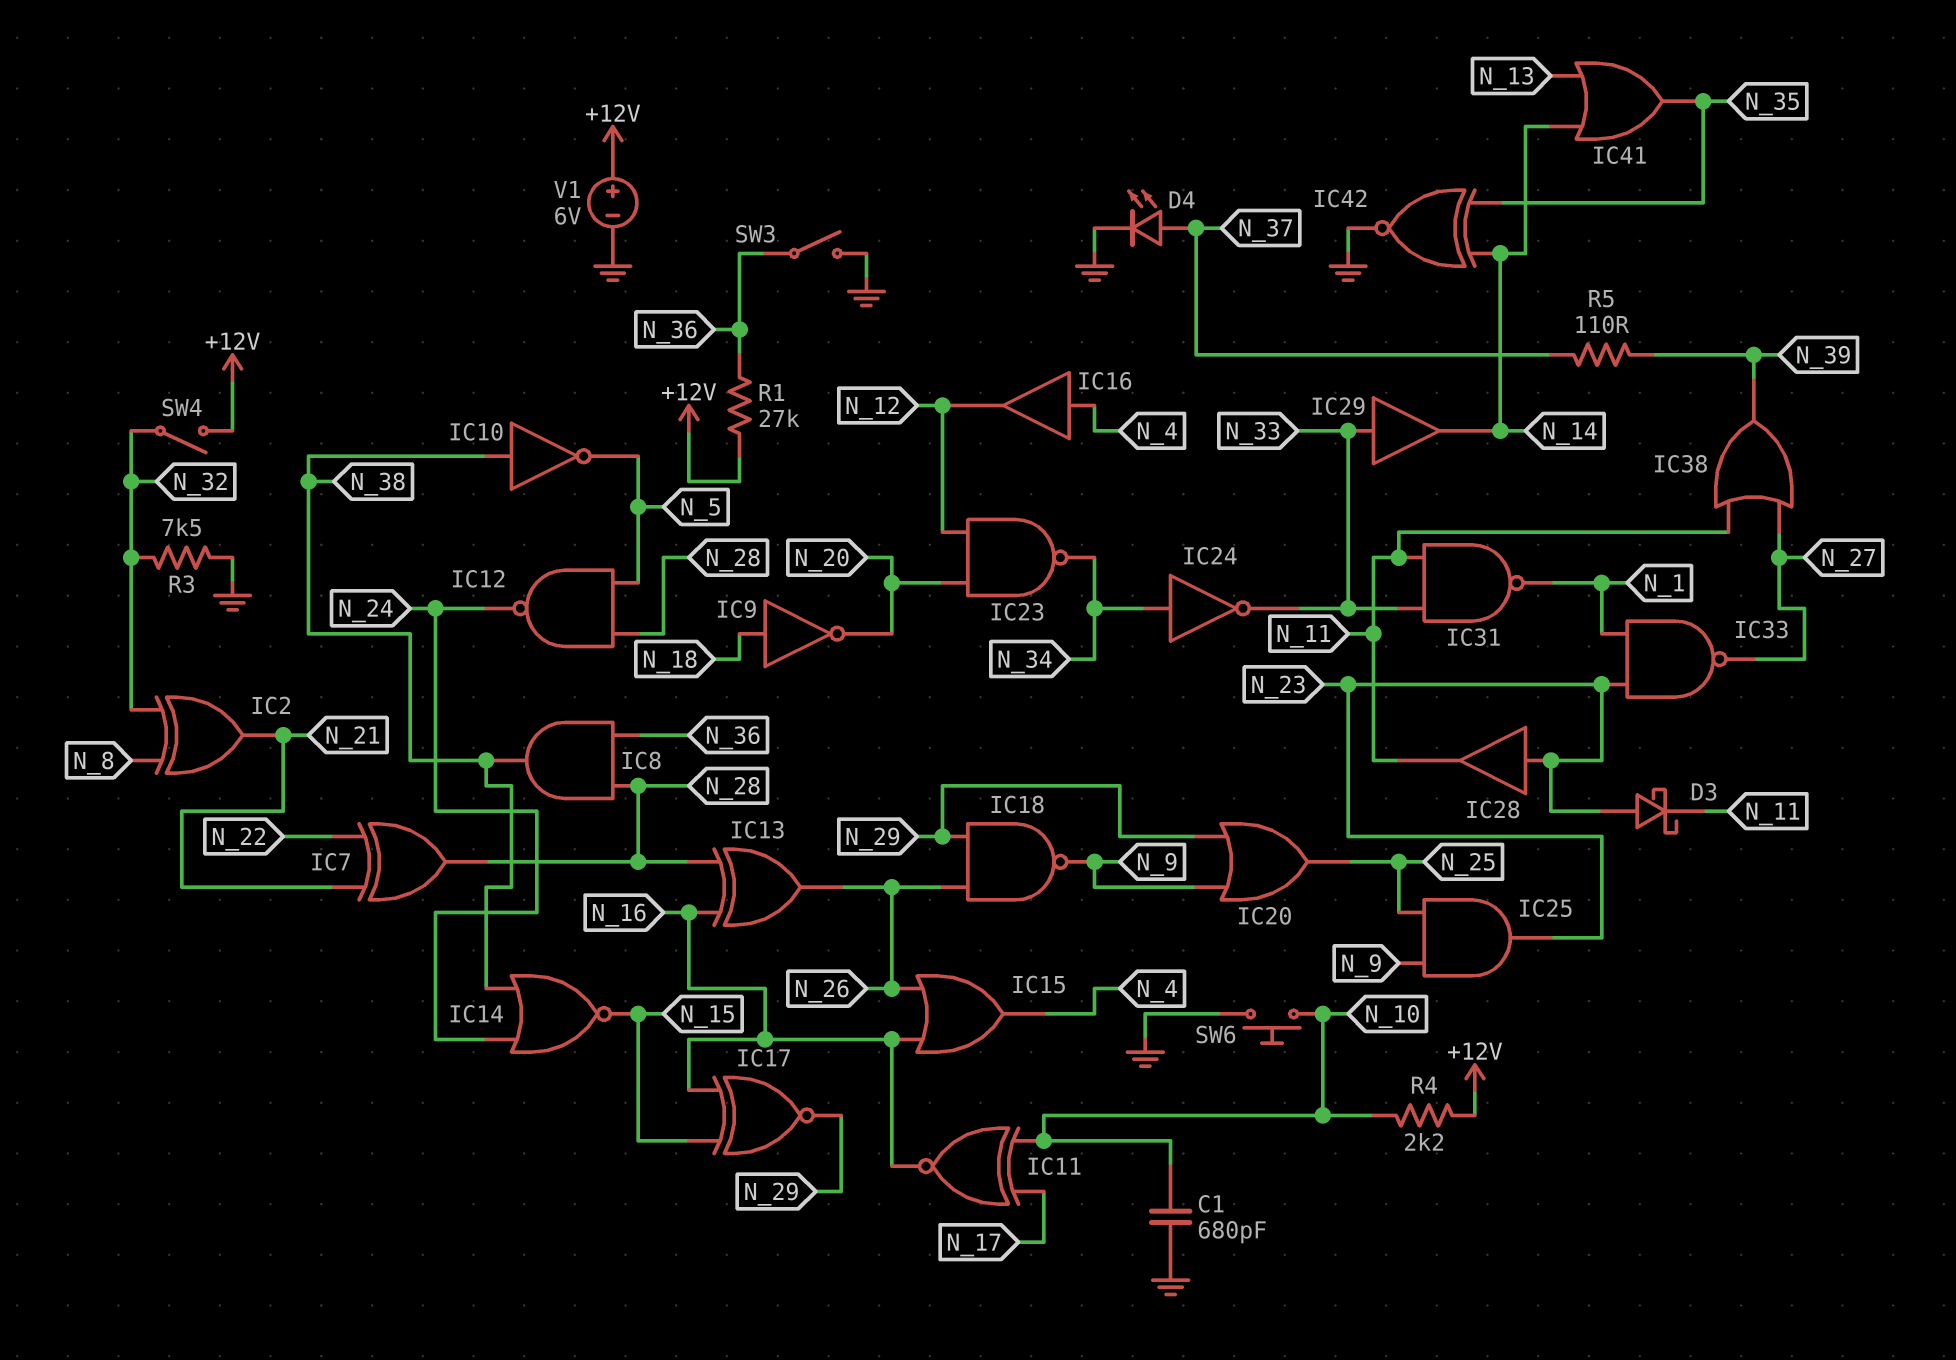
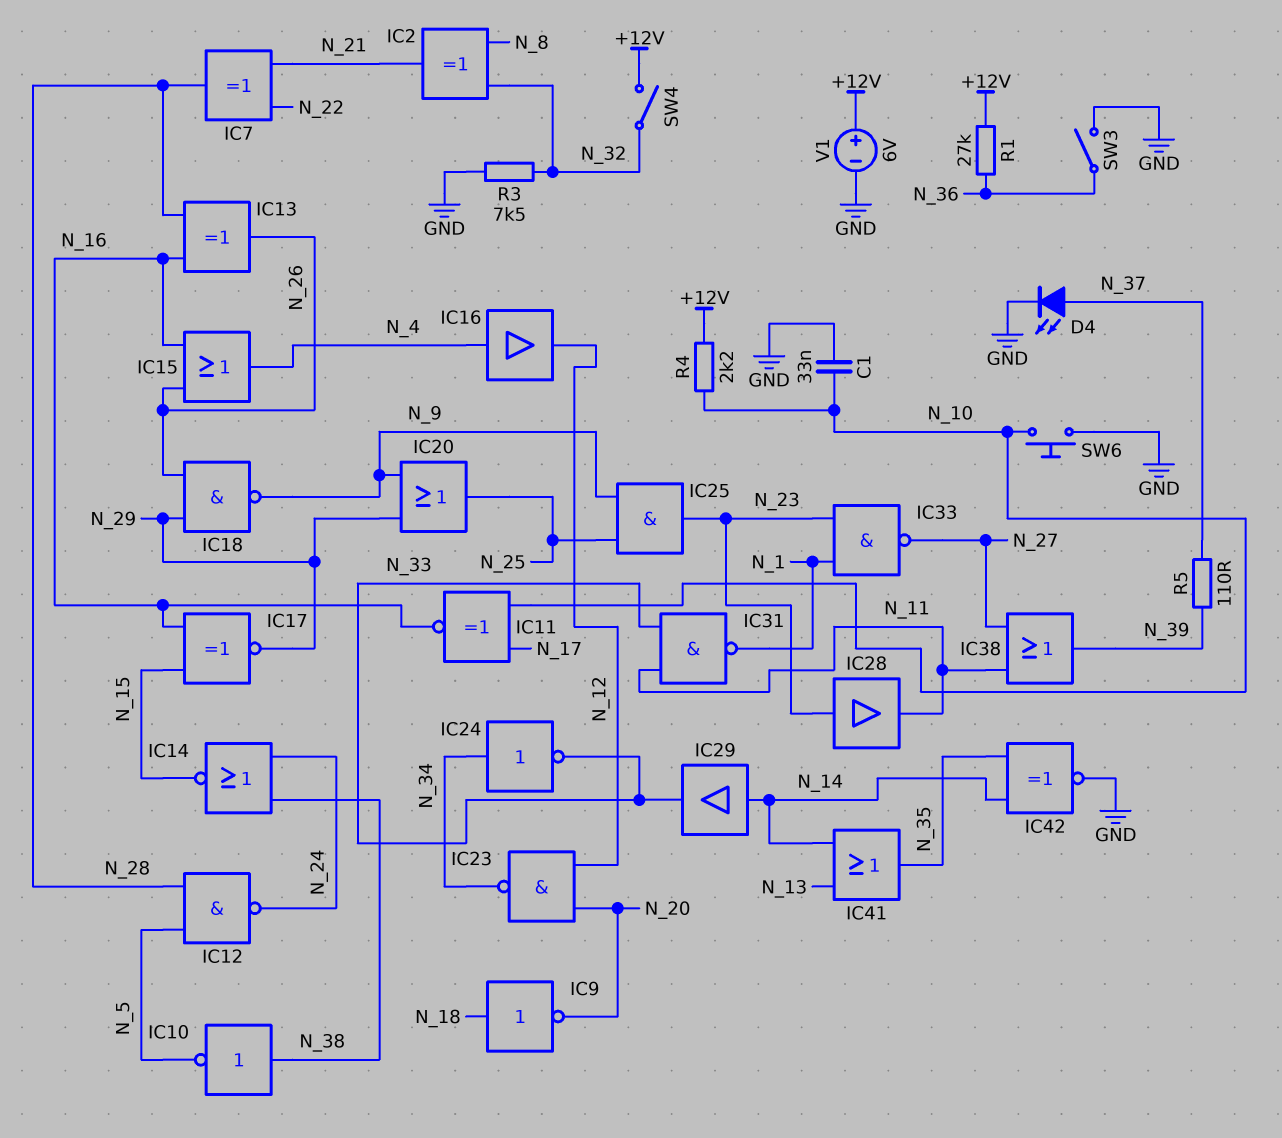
C1: 680pF (GND, N_10) -> 33nF (GND, N_10)
D3: schottky (A N_23, K N_11) -> none
IC8: AND (in N_28, in N_36, out N_38) -> none
IC29: buffer (in N_33, out N_14) -> buffer (in N_14, out N_33)

